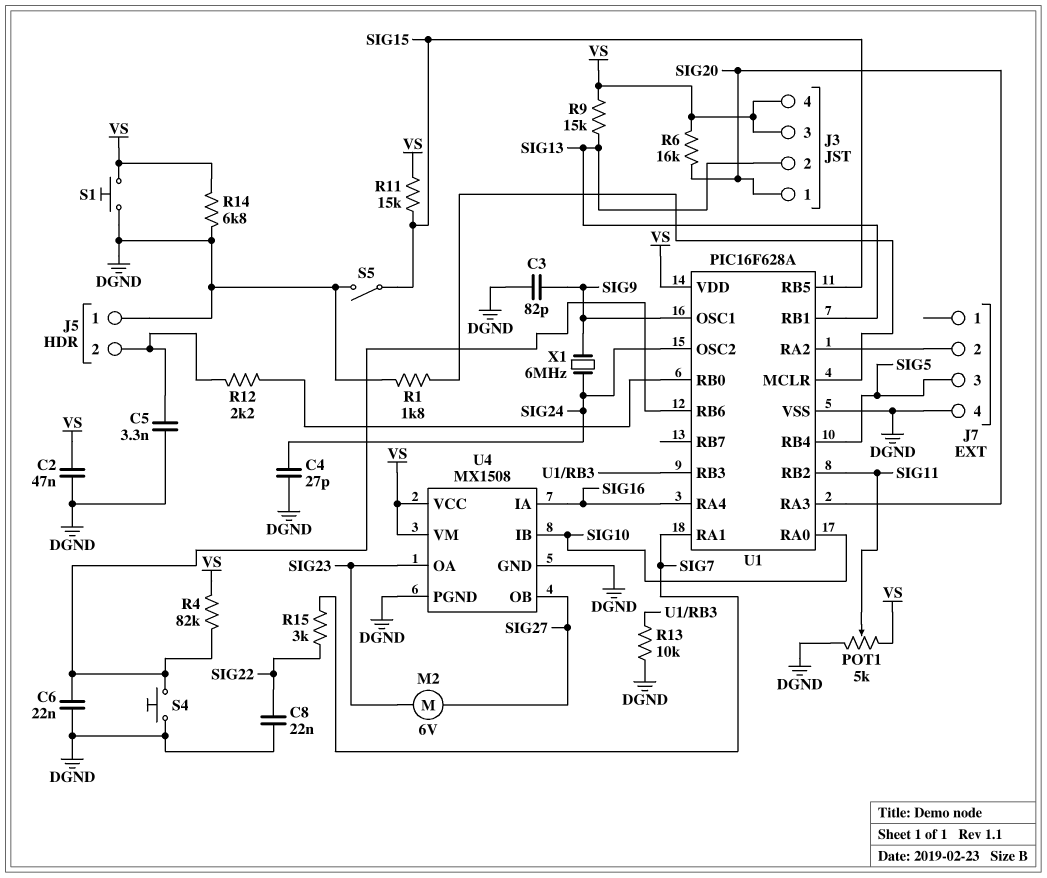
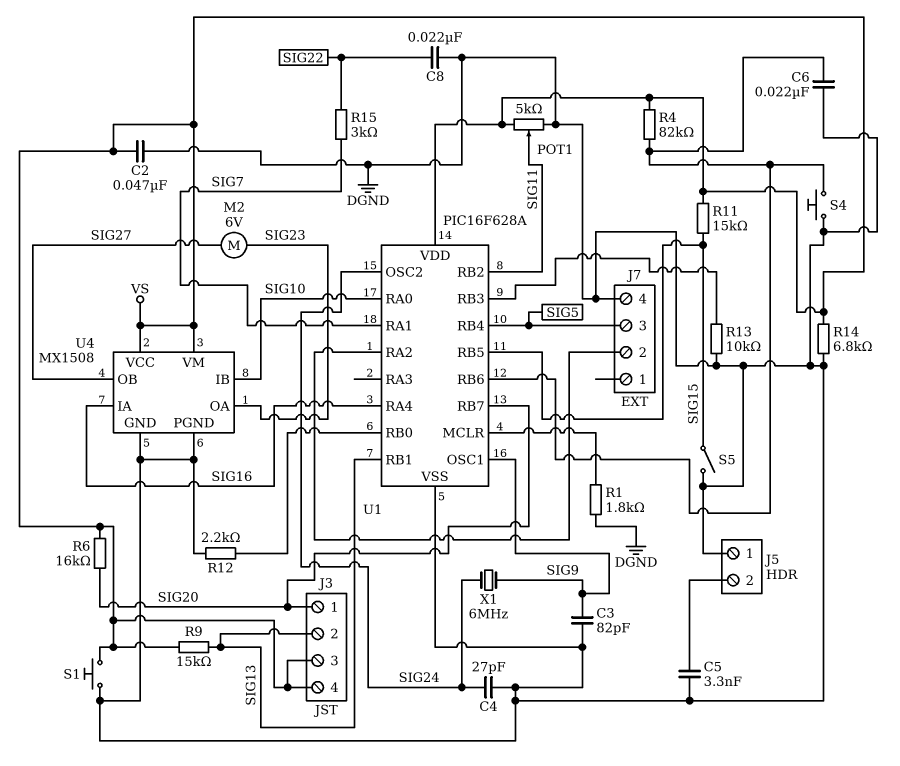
R12: 2.2k (J5/2, U1/RB0) -> 2.2k (DGND, U1/RB0)
U1 pin RA3: SIG20 -> none
U1 pin RB7: none -> SIG20

